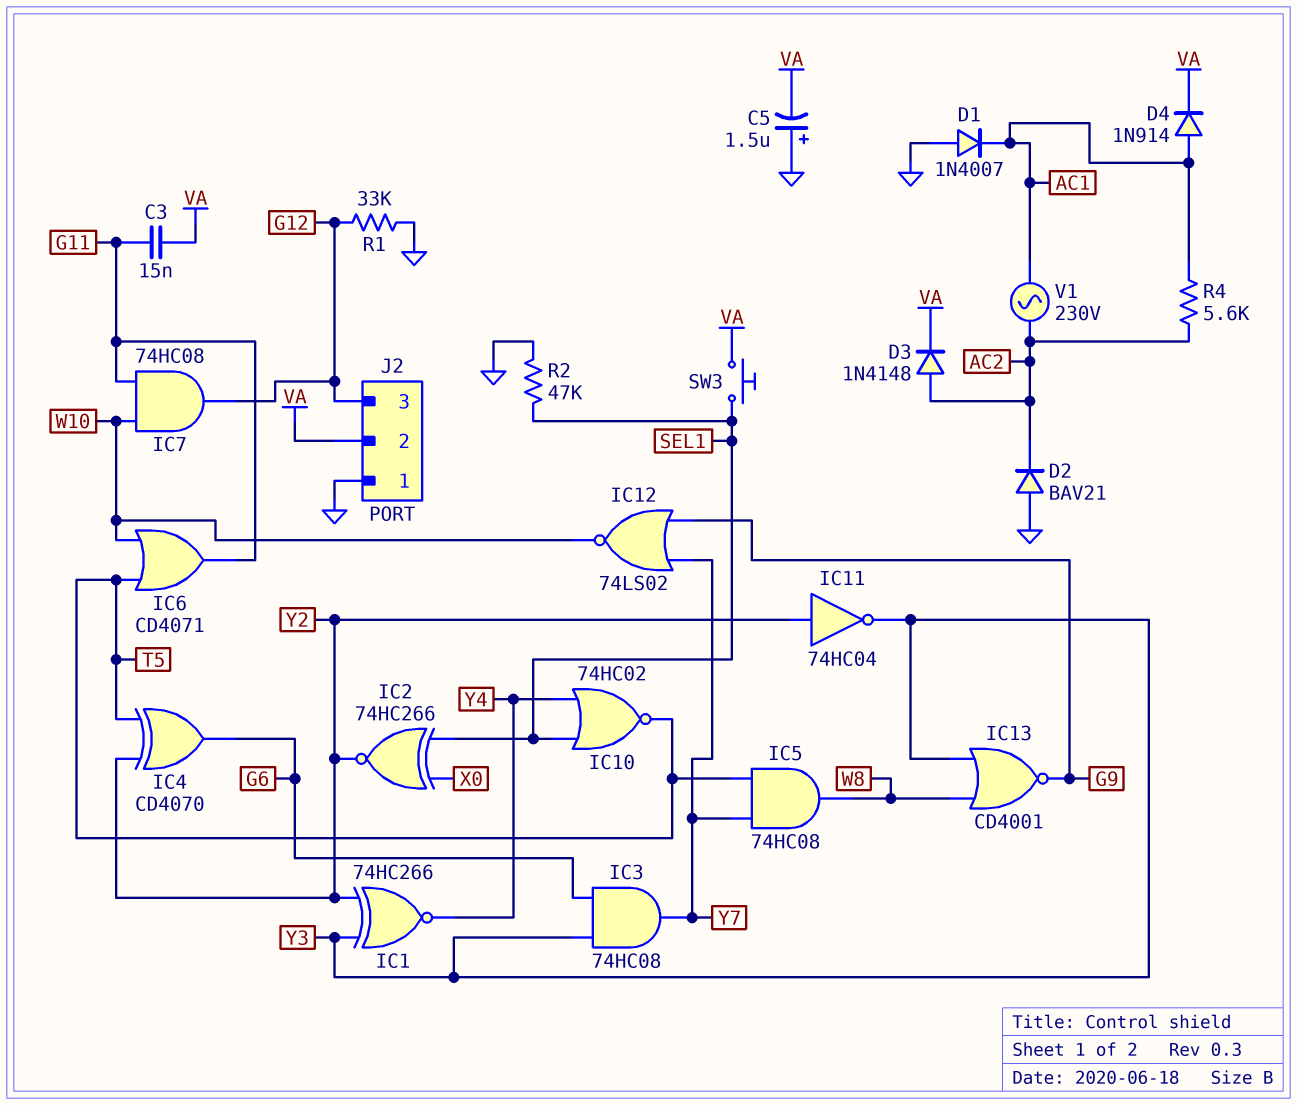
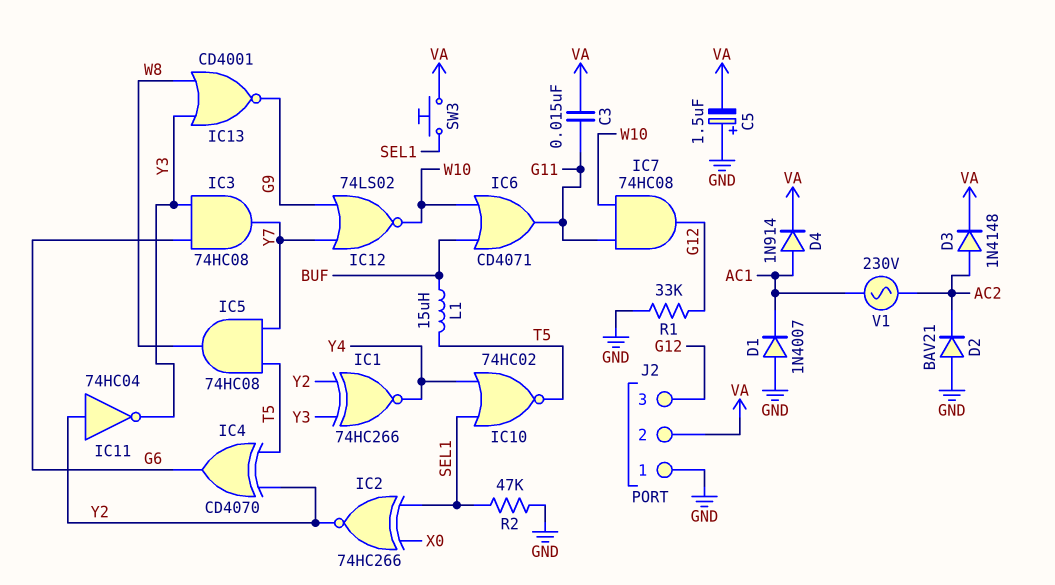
IC6: OR CD4071 (in T5, in W10, out G11) -> OR CD4071 (in BUF, in W10, out G11)
L1: none -> 15uH (BUF, T5)
R4: 5.6k (AC1, AC2) -> none

